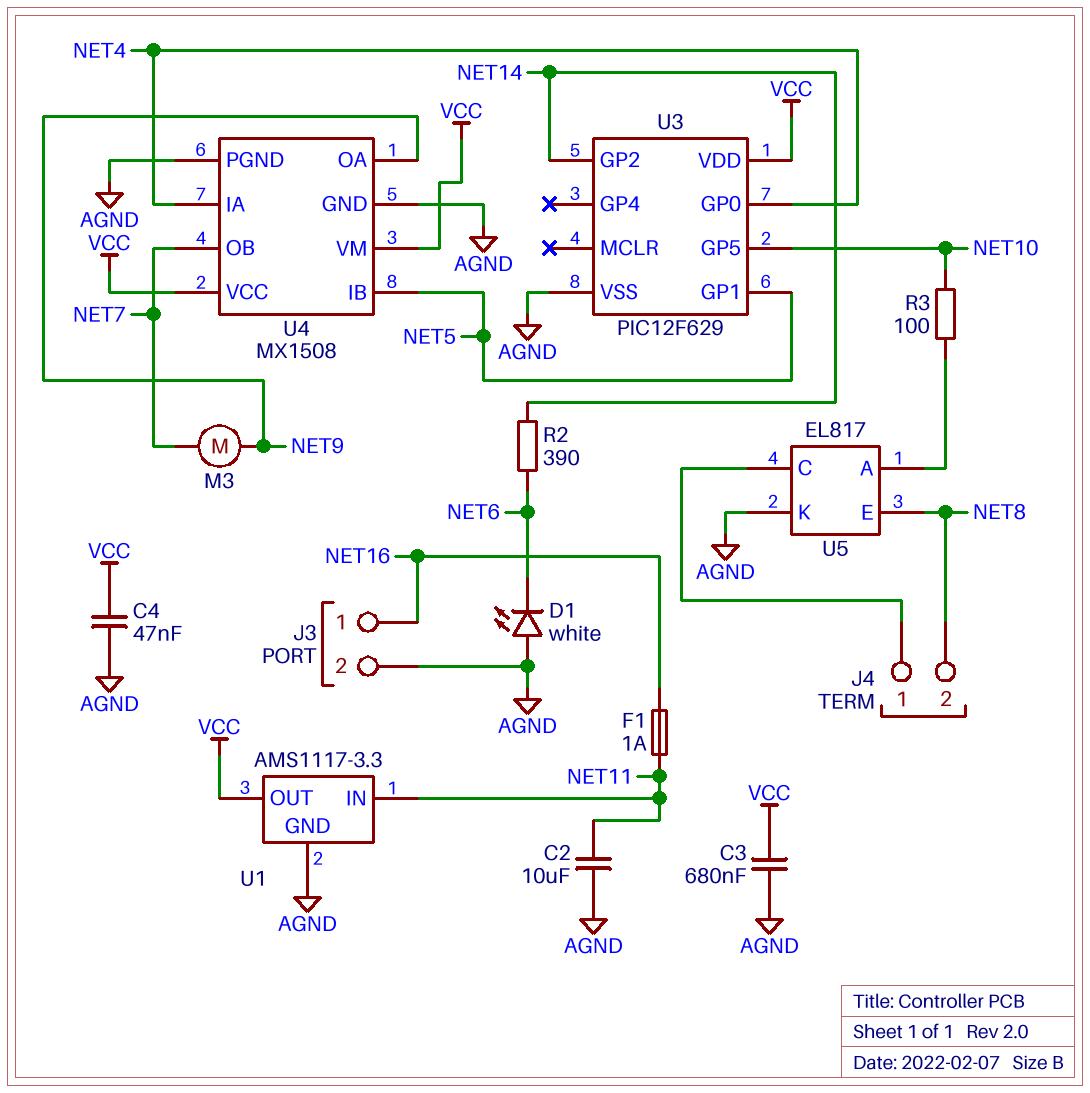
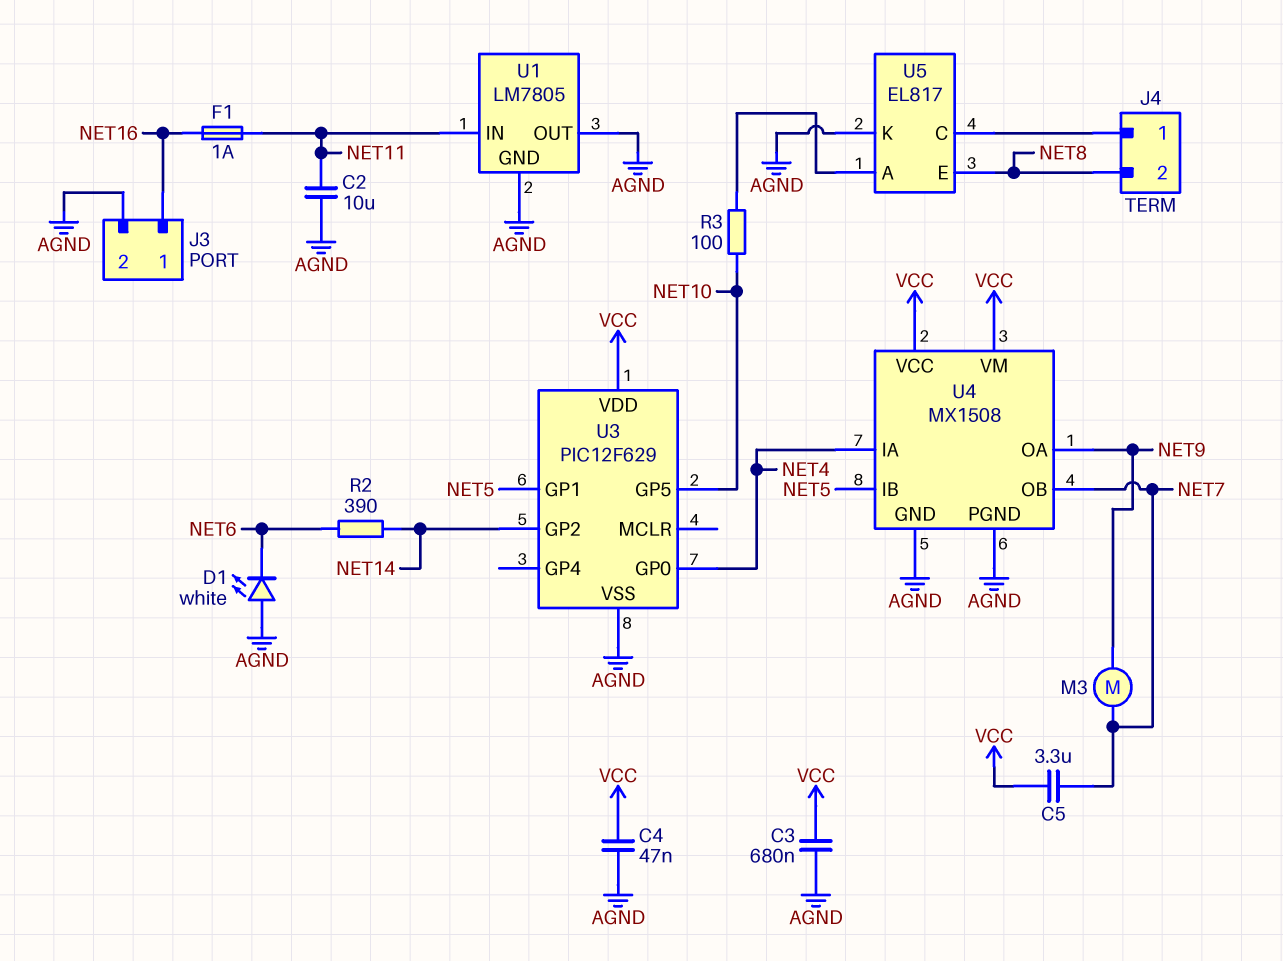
C5: none -> 3.3uF (NET7, VCC)
U1: AMS1117-3.3 -> LM7805
U1 pin OUT: VCC -> AGND

